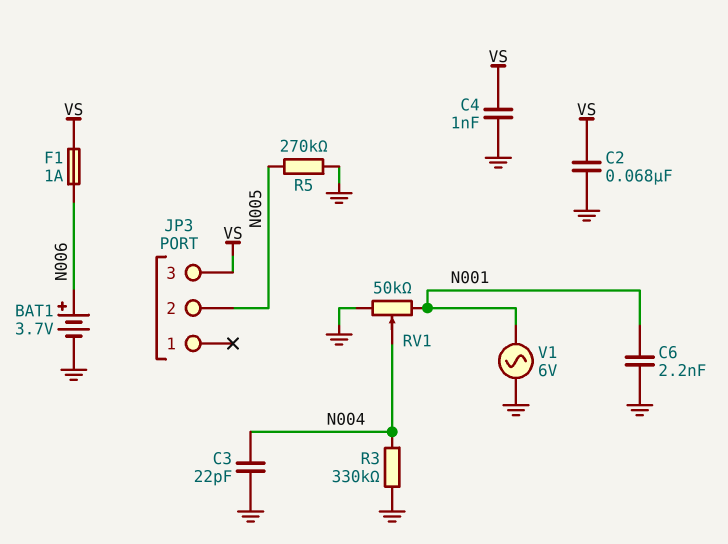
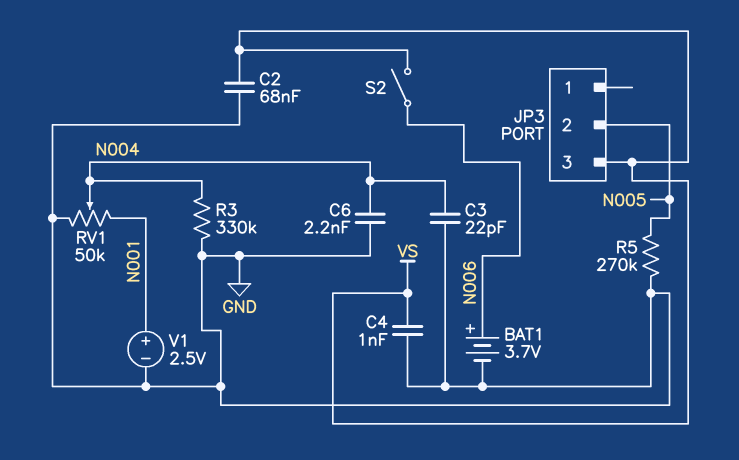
C6: 2.2nF (GND, N001) -> 2.2nF (GND, N004)
F1: 1A (N006, VS) -> none
S2: none -> switch (N006, VS)
V1: AC 6V (GND, N001) -> 2.5V (plus N001, minus GND)

